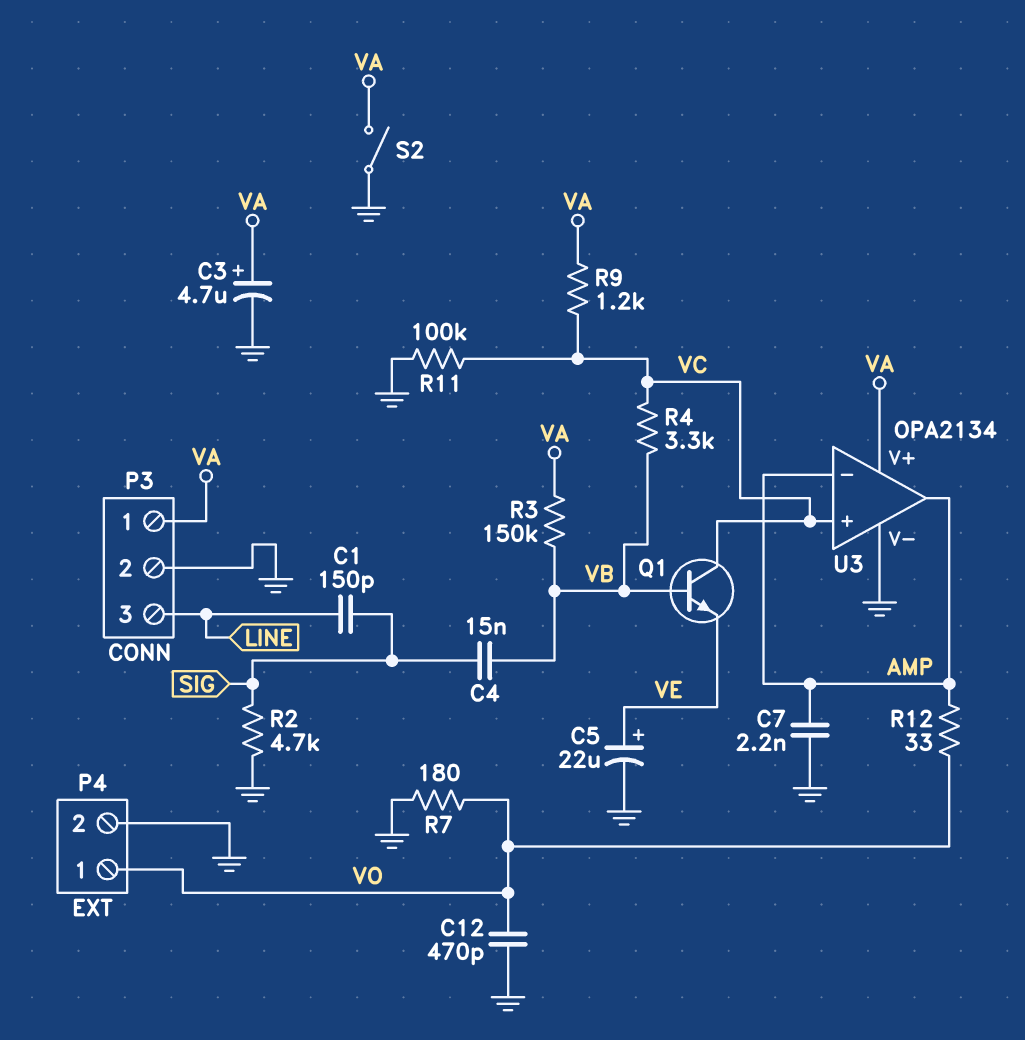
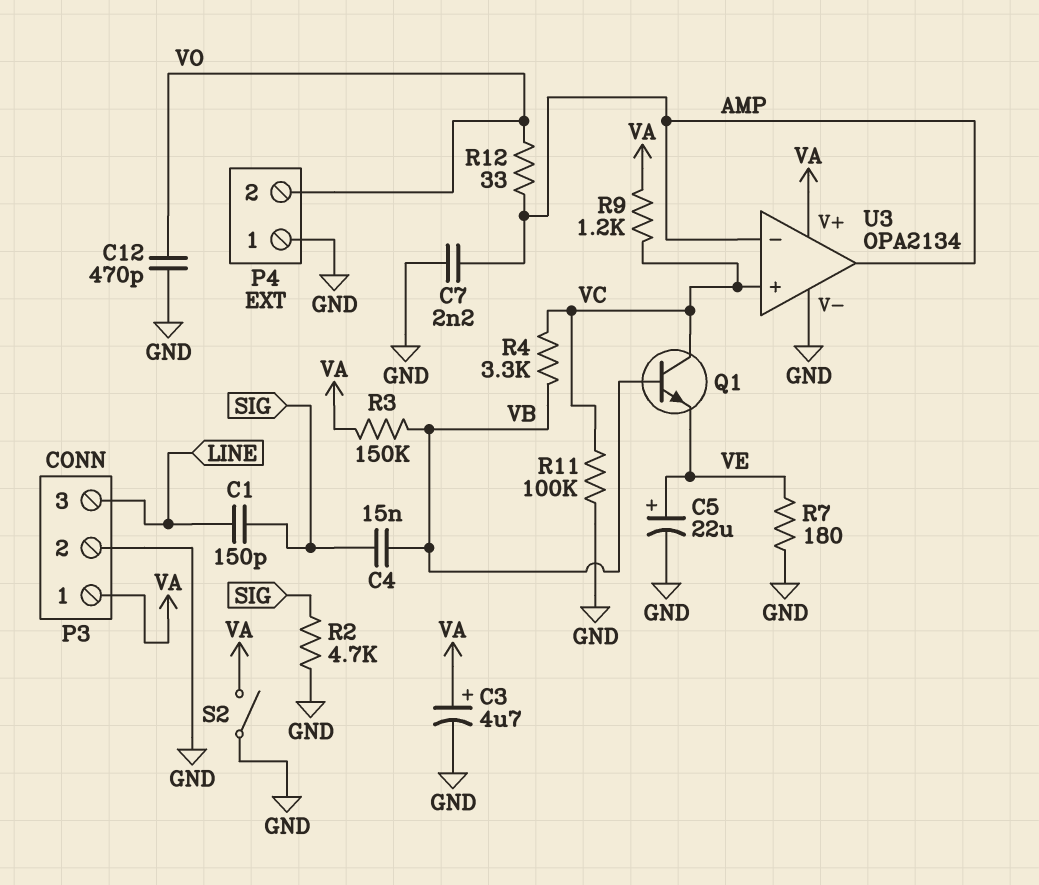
P4 pin 1: VO -> GND
P4 pin 2: GND -> VO
R7: 180 (GND, VO) -> 180 (GND, VE)

